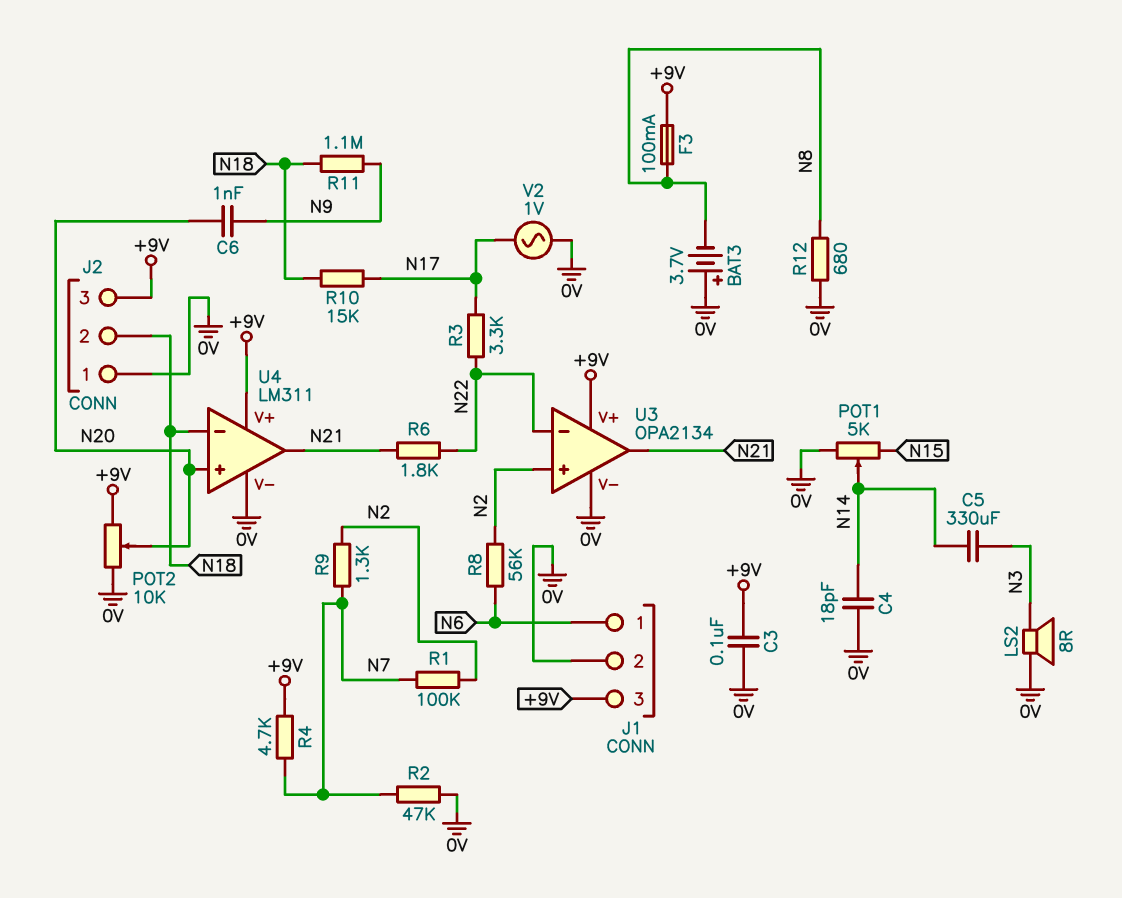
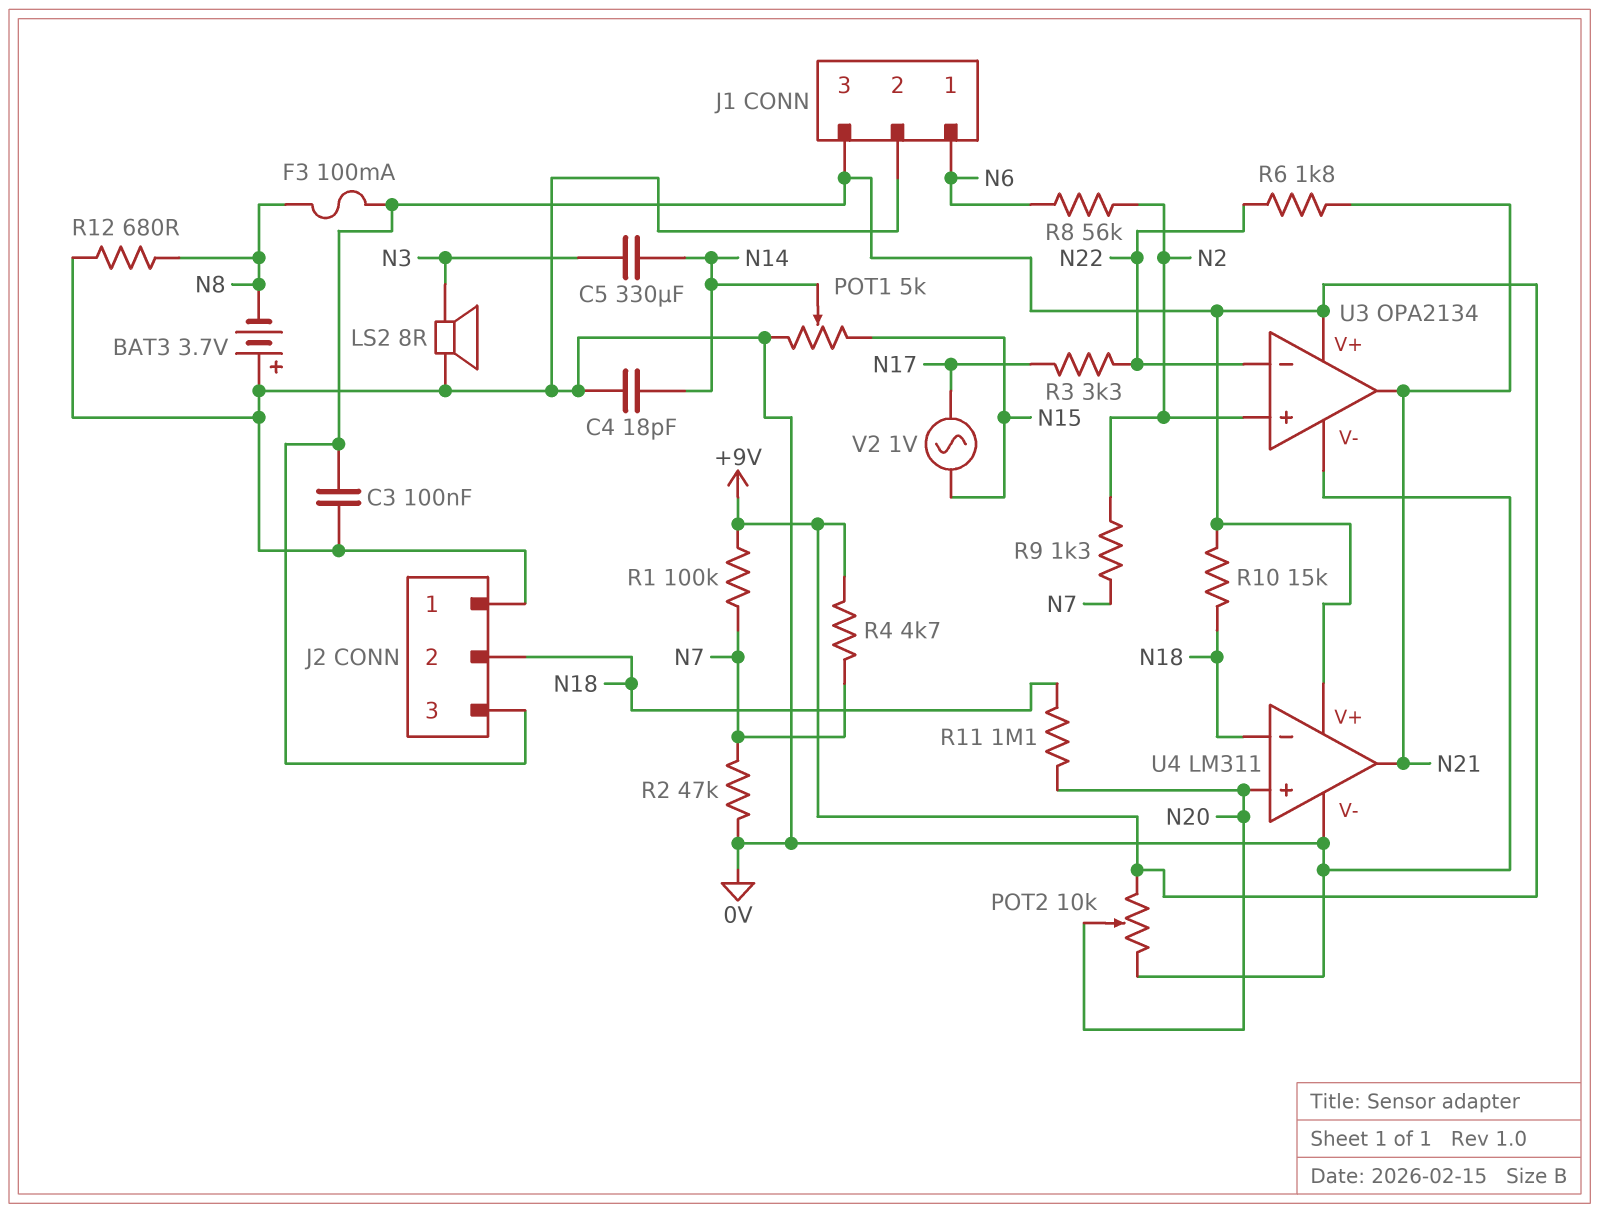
C6: 1nF (N9, N20) -> none
R1: 100k (N2, N7) -> 100k (+9V, N7)
R10: 15k (N17, N18) -> 15k (+9V, N18)
R11: 1.1M (N9, N18) -> 1.1M (N18, N20)
V2: AC 1V (0V, N17) -> AC 1V (N15, N17)

